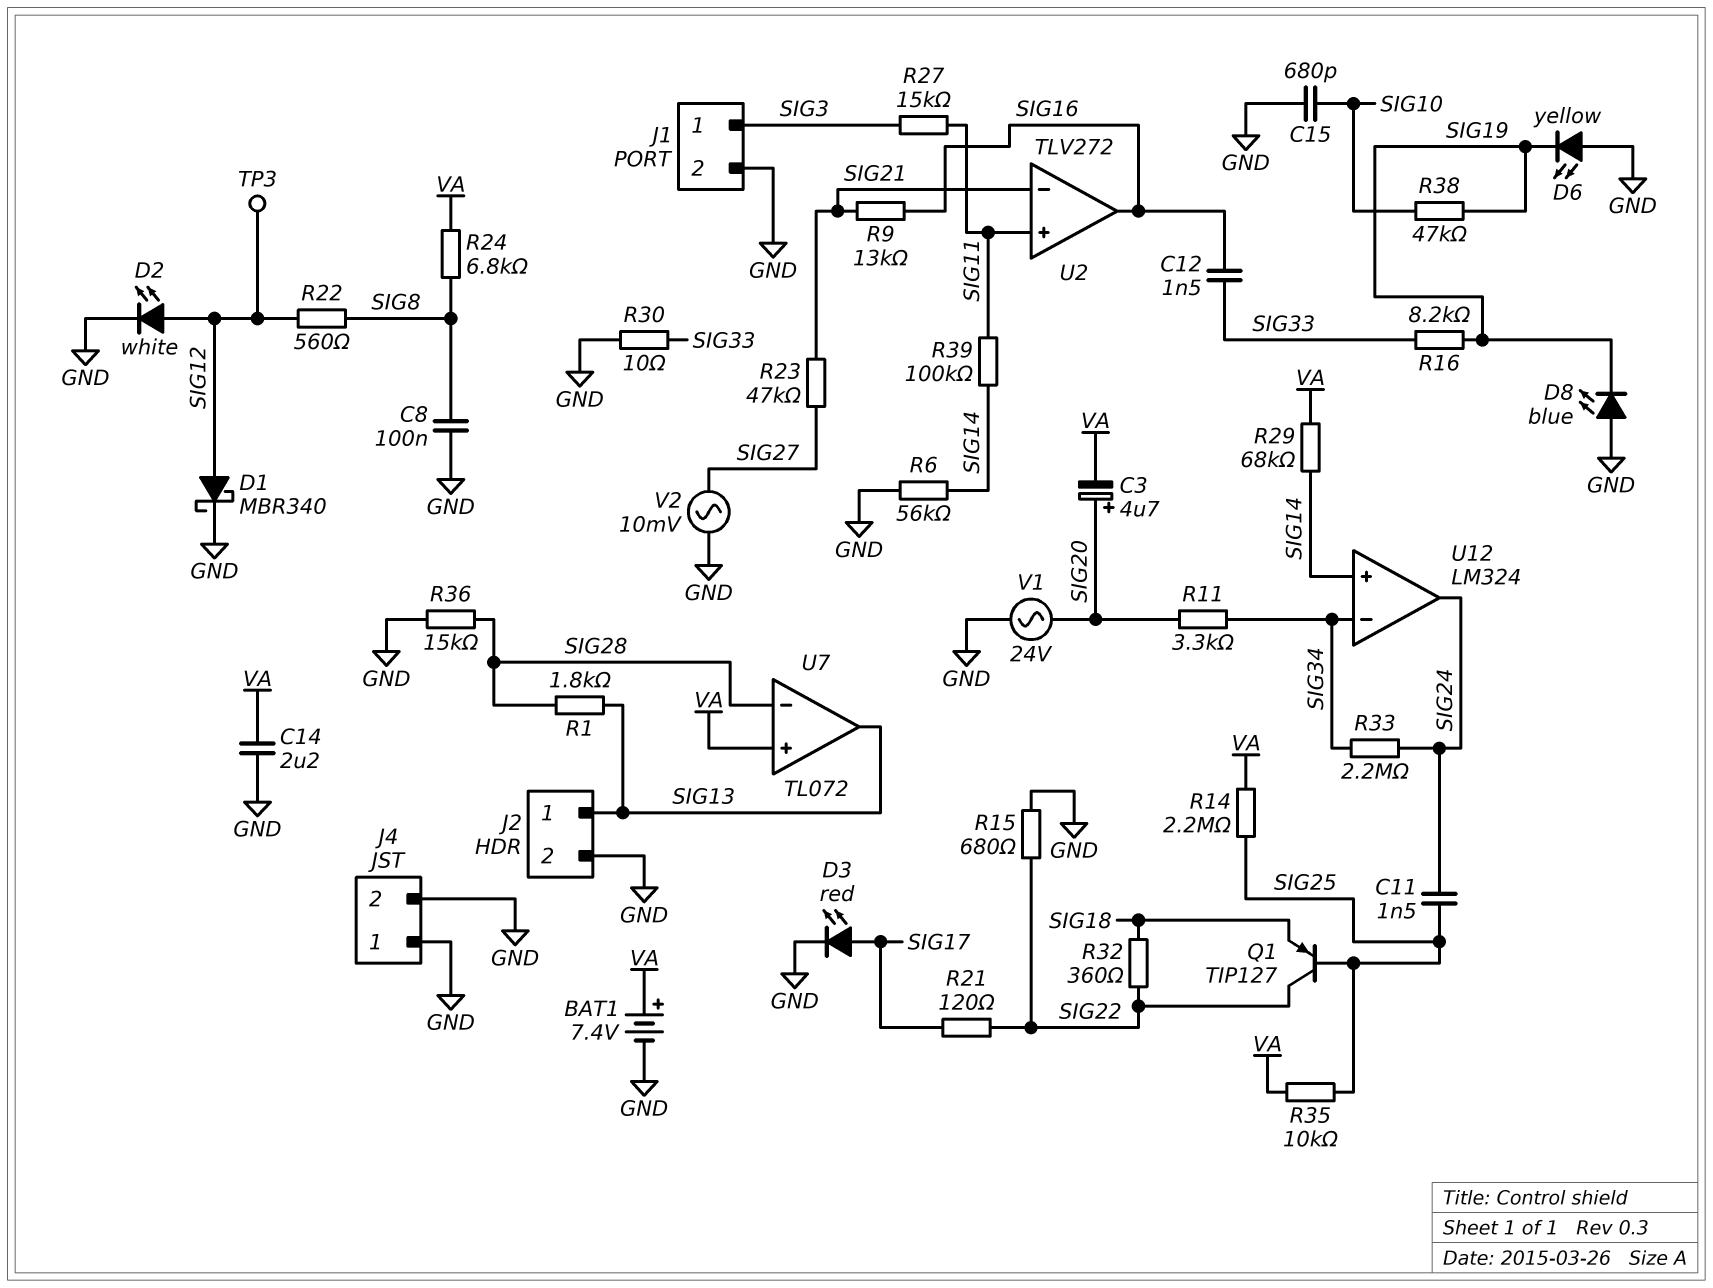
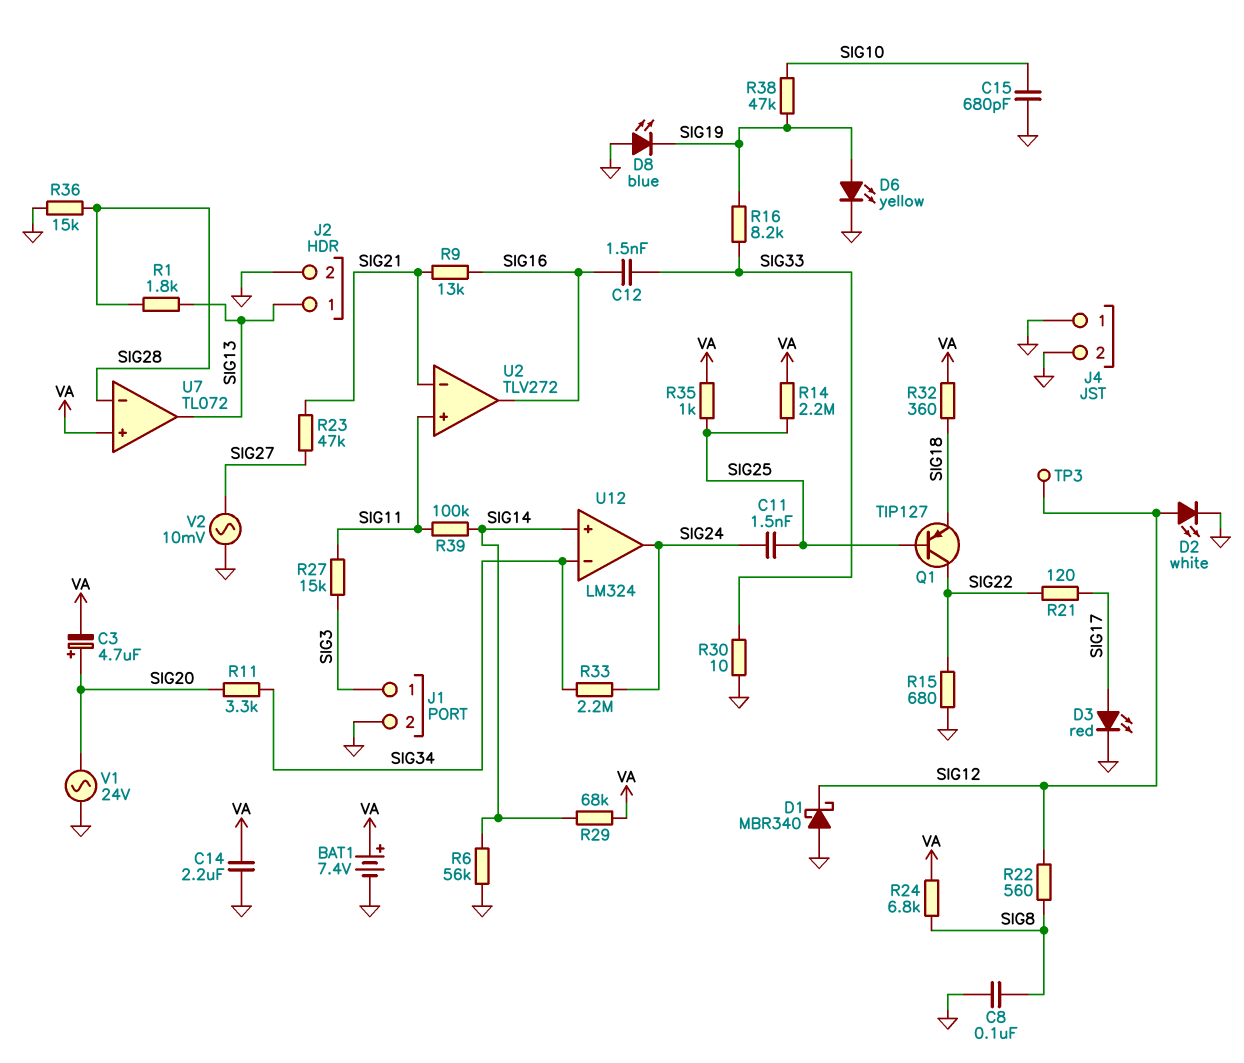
D1: schottky MBR340 (A SIG12, K GND) -> schottky MBR340 (A GND, K SIG12)
D6: LED yellow (A GND, K SIG19) -> LED yellow (A SIG19, K GND)
R32: 360 (SIG18, SIG22) -> 360 (SIG18, VA)
R35: 10k (SIG25, VA) -> 1k (SIG25, VA)

